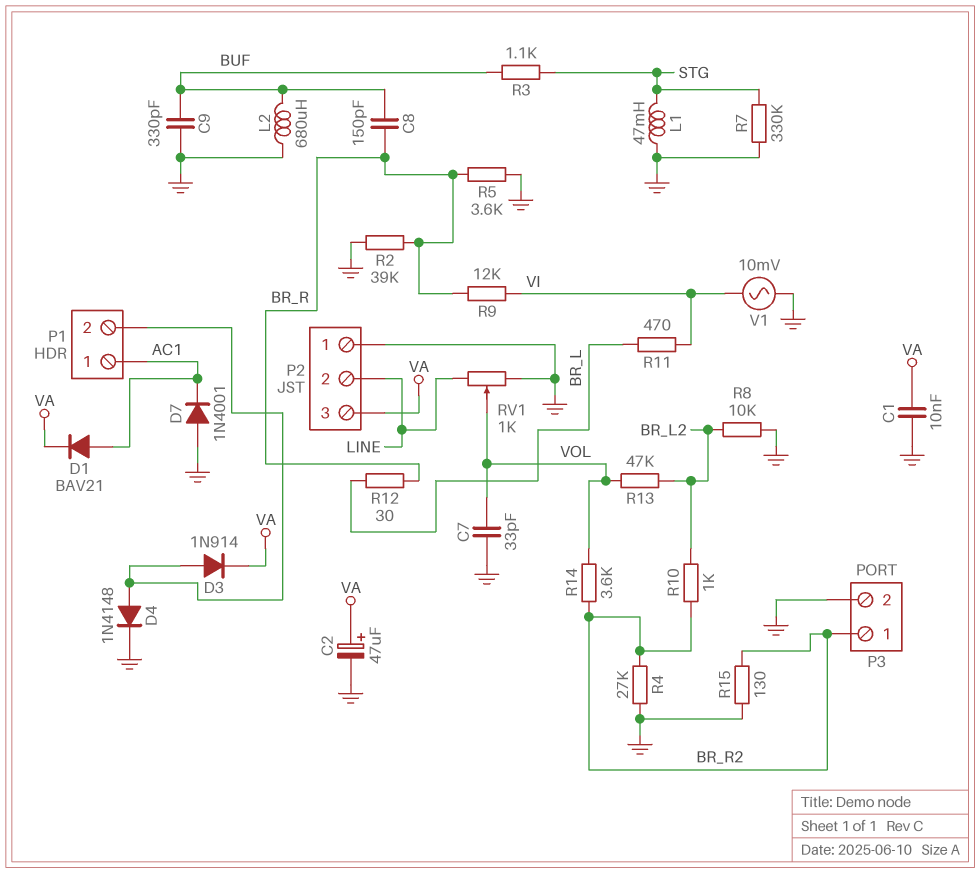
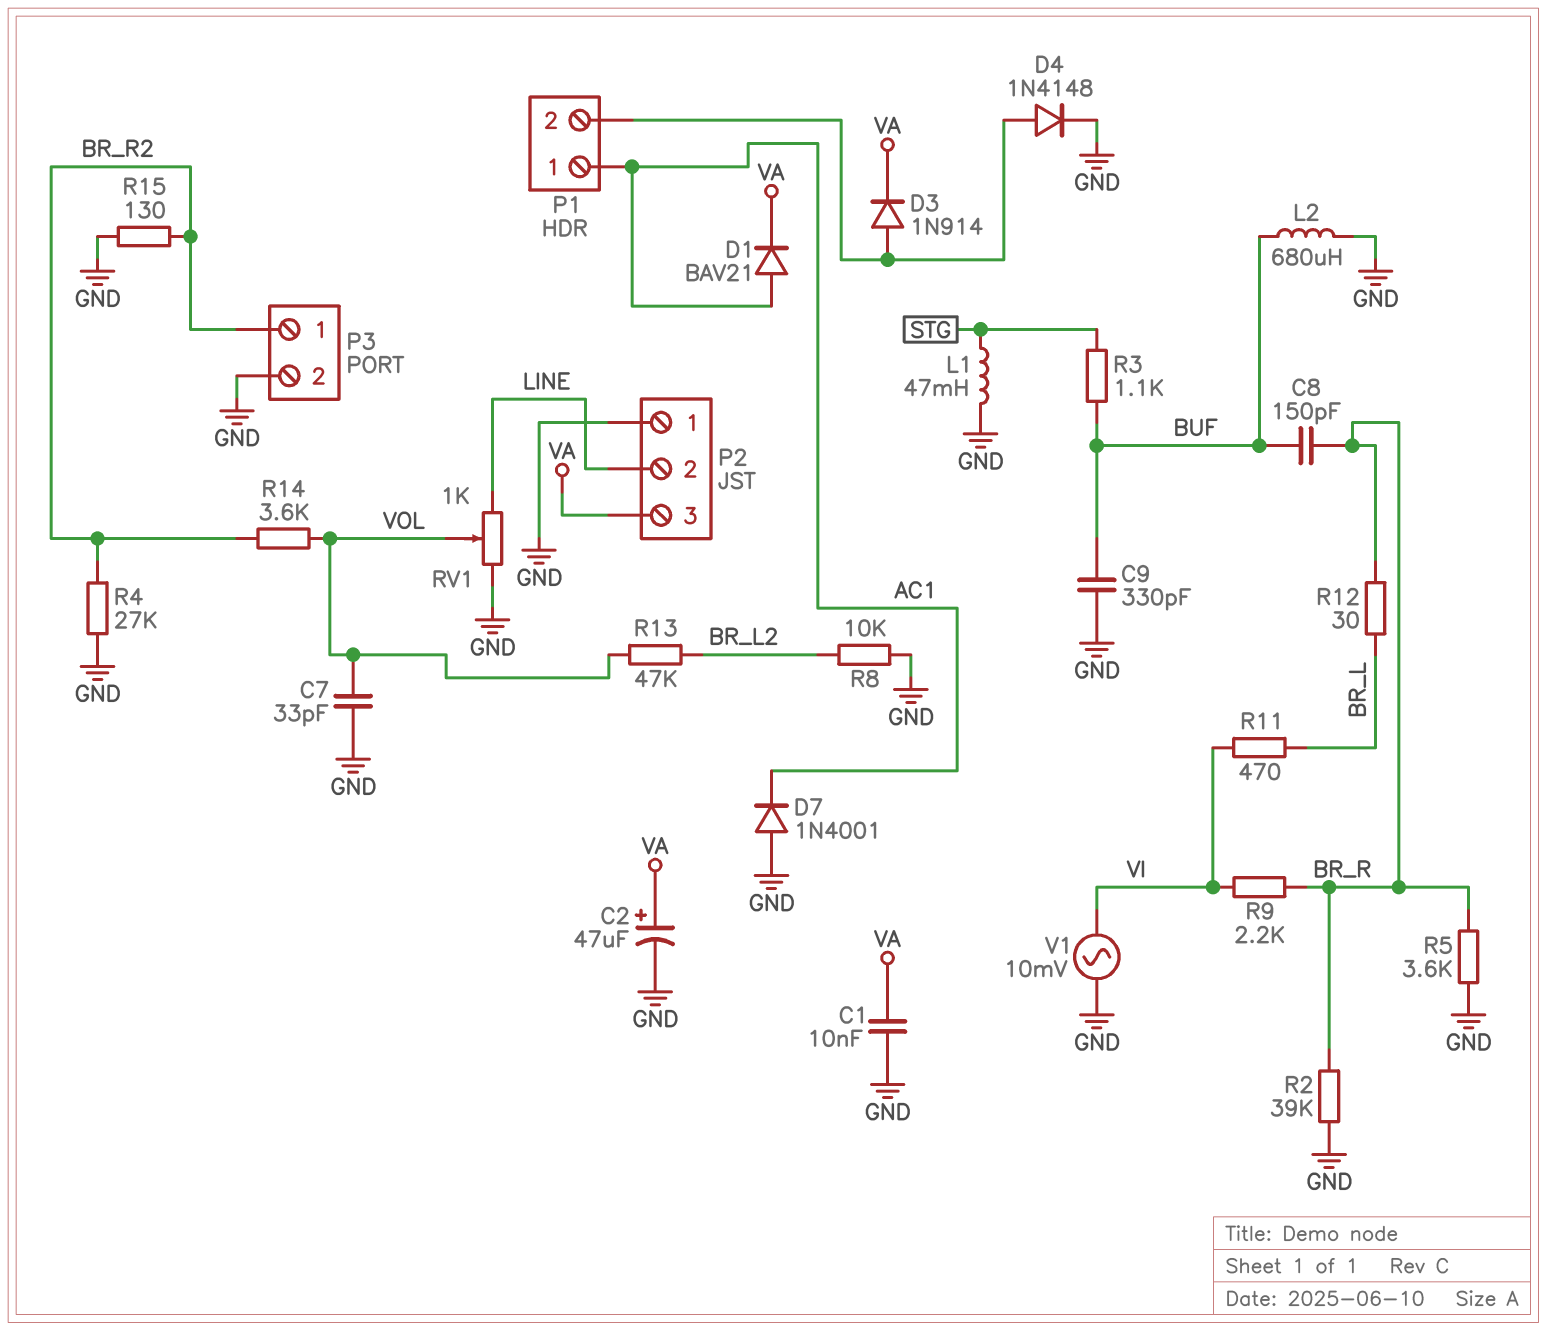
R7: 330k (GND, STG) -> none
R9: 12k (BR_R, VI) -> 2.2k (BR_R, VI)
R10: 1k (BR_L2, BR_R2) -> none

